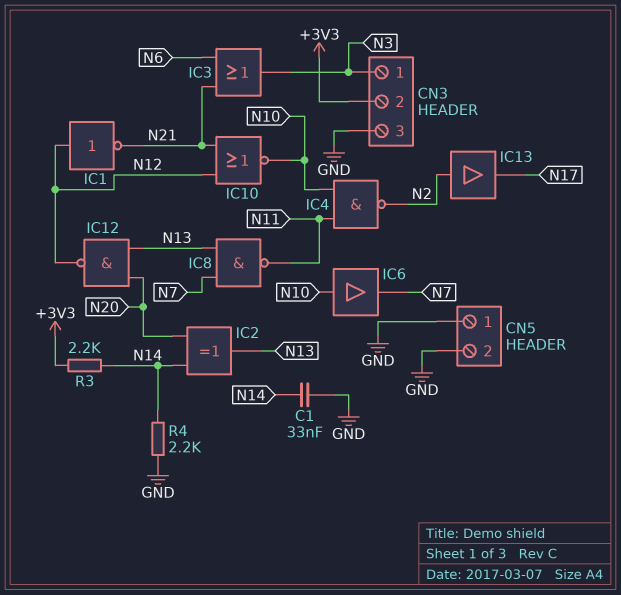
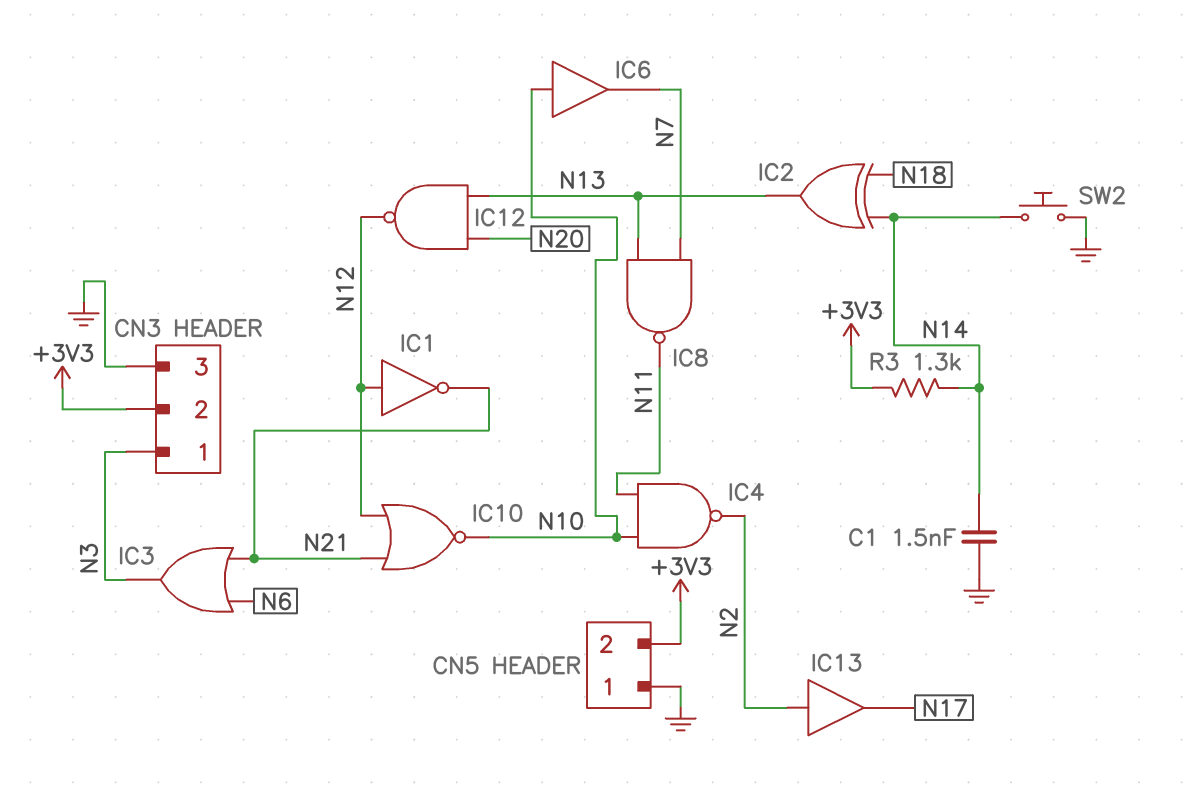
C1: 33nF (GND, N14) -> 1.5nF (GND, N14)
CN5 pin 2: GND -> +3V3
IC2: XOR (in N14, in N20, out N13) -> XOR (in N14, in N18, out N13)
R3: 2.2k (+3V3, N14) -> 1.3k (+3V3, N14)
R4: 2.2k (GND, N14) -> none
SW2: none -> button (GND, N14)

